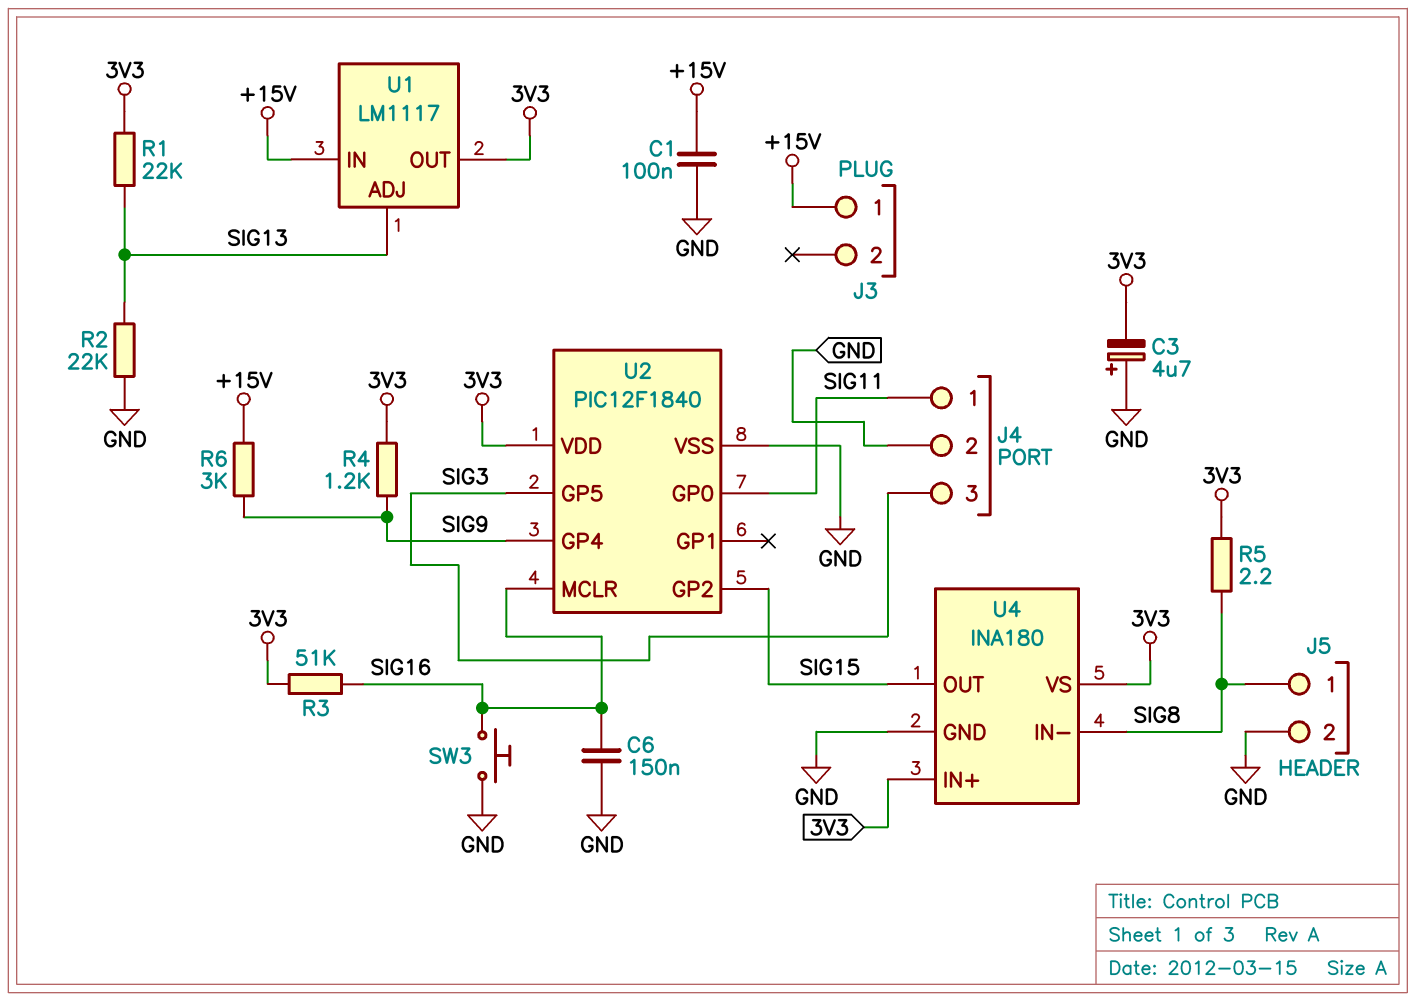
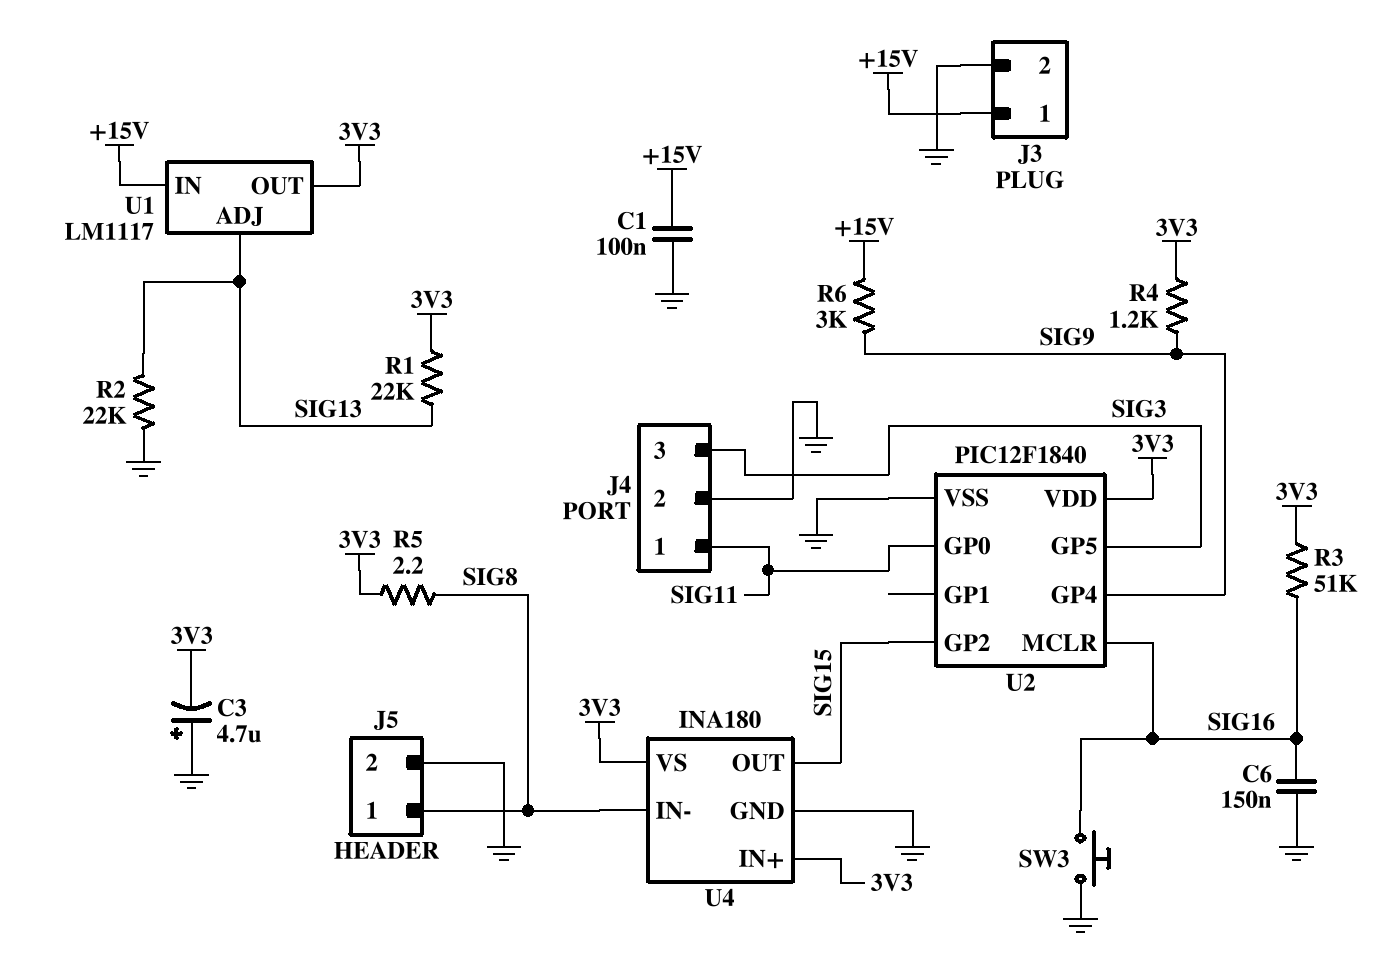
J3 pin 2: none -> GND

